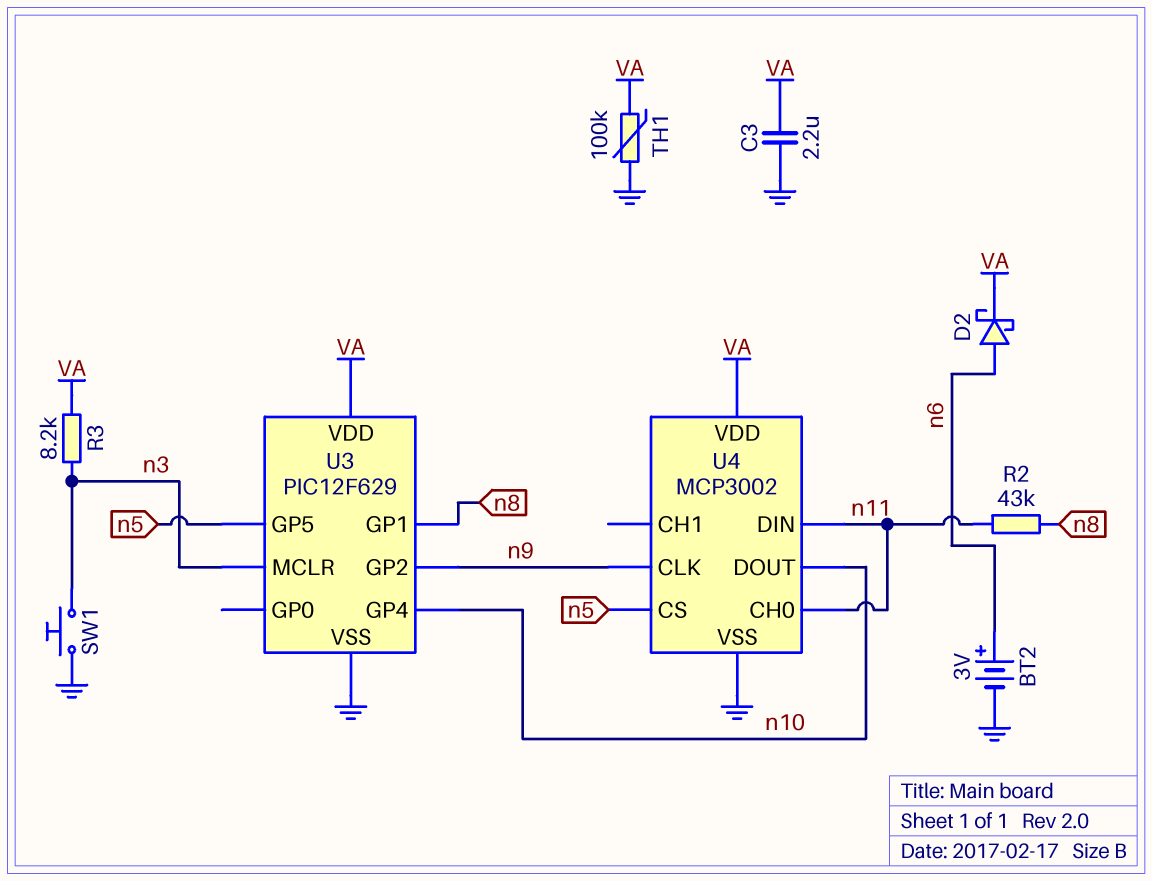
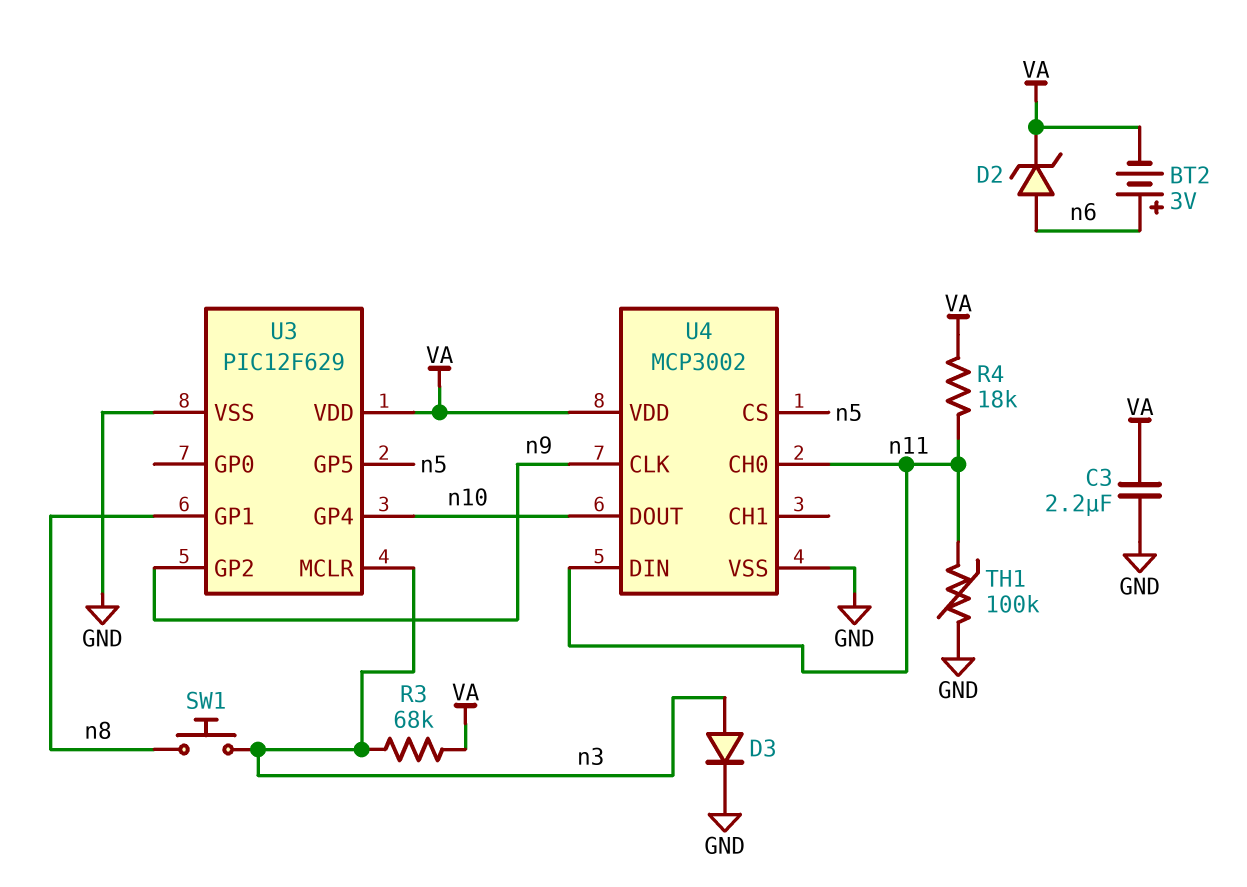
BT2: 3V (plus n6, minus GND) -> 3V (plus n6, minus VA)
D2: schottky (A n6, K VA) -> zener (A n6, K VA)
D3: none -> diode (A n3, K GND)
R2: 43k (n8, n11) -> none
R3: 8.2k (VA, n3) -> 68k (VA, n3)
R4: none -> 18k (VA, n11)
SW1: button (GND, n3) -> button (n3, n8)
TH1: 100k (GND, VA) -> 100k (GND, n11)

